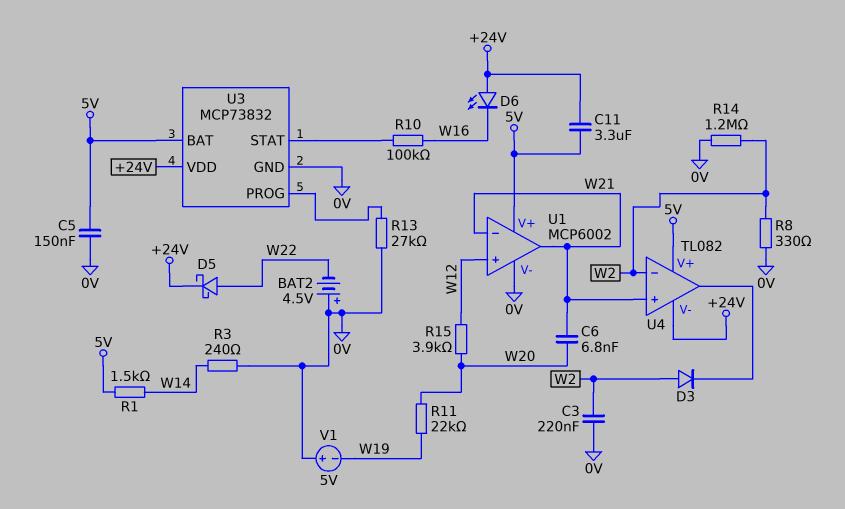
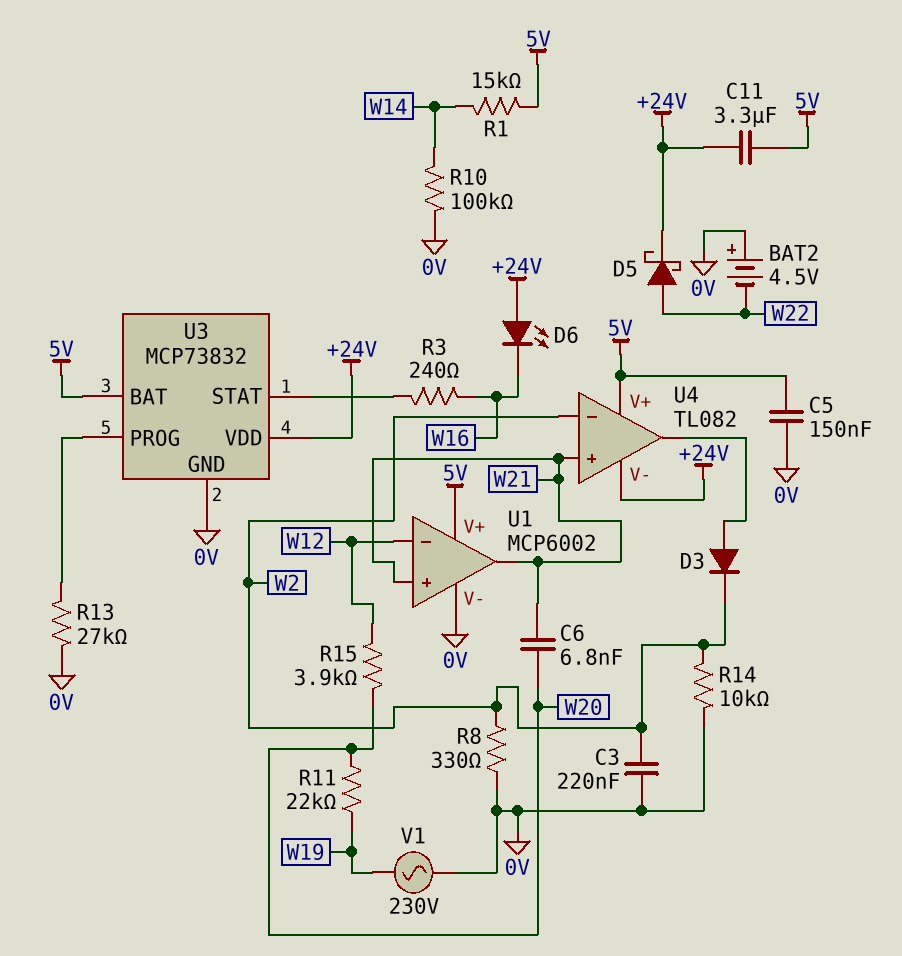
D3: diode (A W2, K U4/out) -> diode (A U4/out, K W2)
R1: 1.5k (5V, W14) -> 15k (5V, W14)
R3: 240 (0V, W14) -> 240 (U3/STAT, W16)
R10: 100k (U3/STAT, W16) -> 100k (0V, W14)
R14: 1.2M (0V, W2) -> 10k (0V, W2)
U1 pin in+: W12 -> W21
U1 pin in-: W21 -> W12
V1: 5V (plus 0V, minus W19) -> AC 230V (0V, W19)

